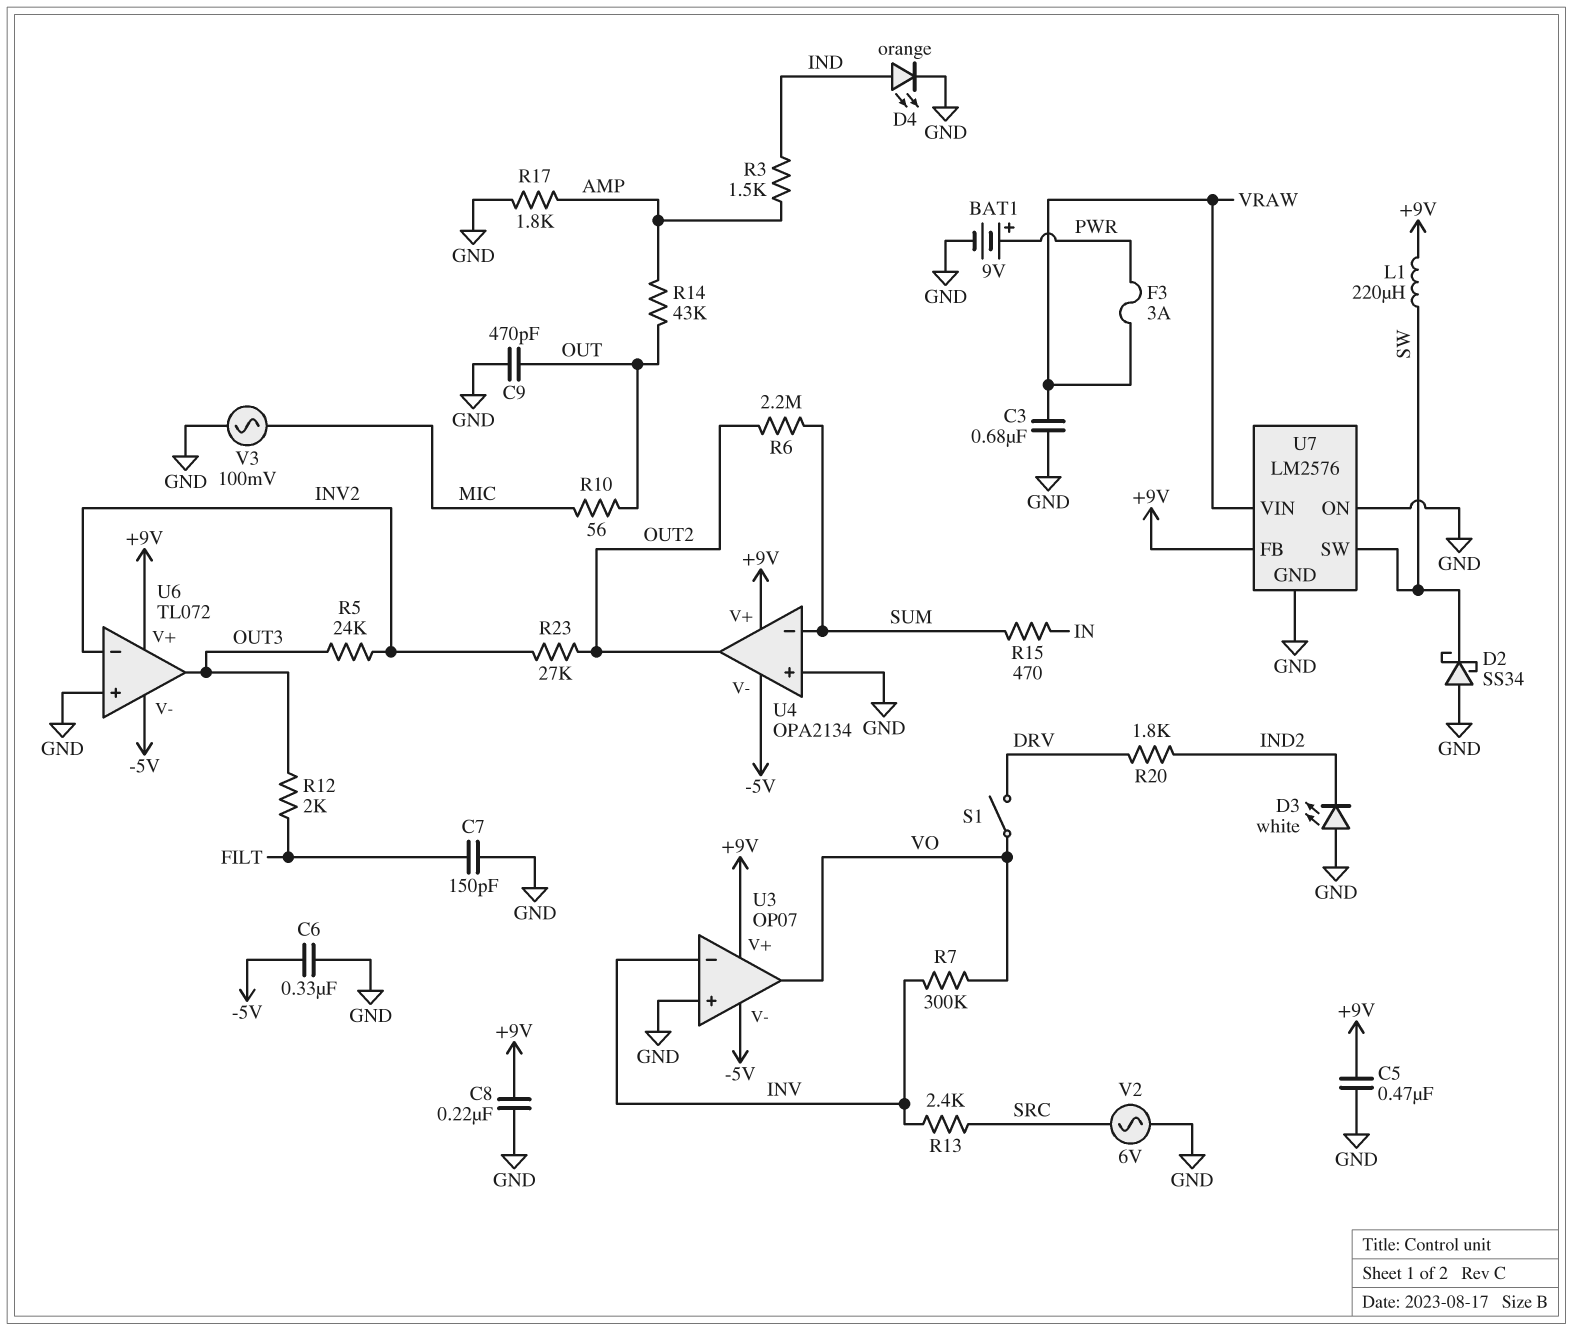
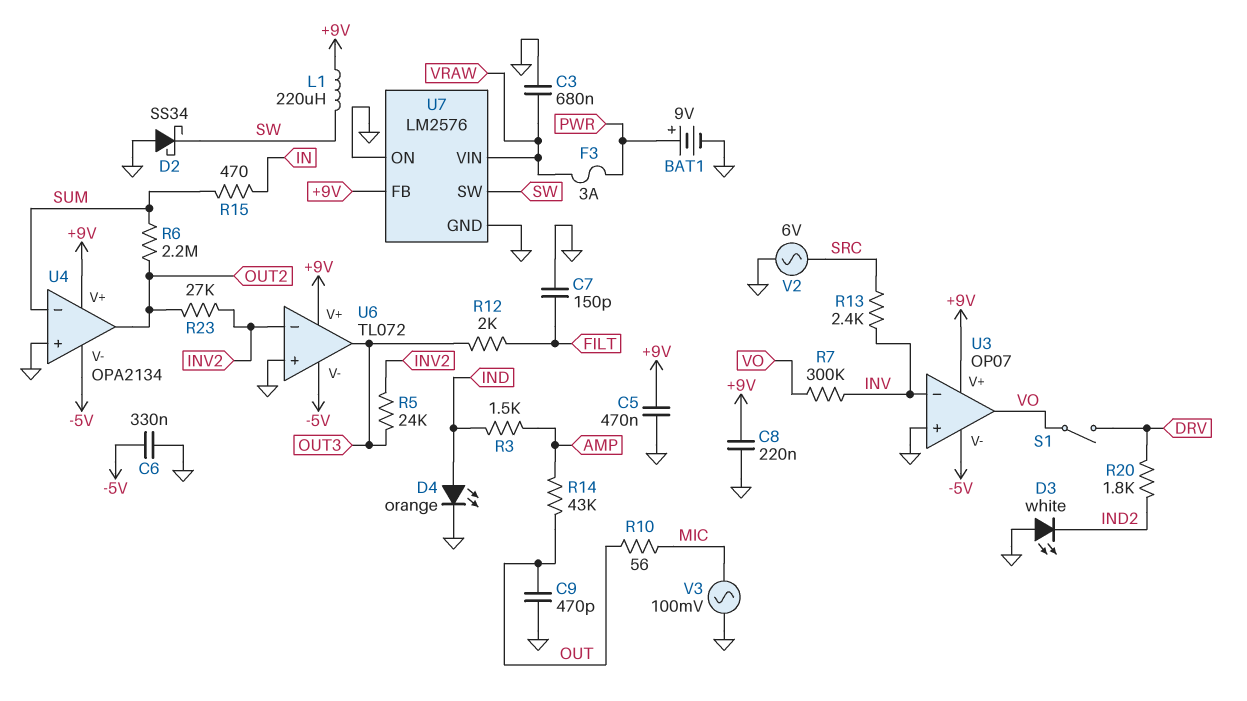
R17: 1.8k (AMP, GND) -> none

